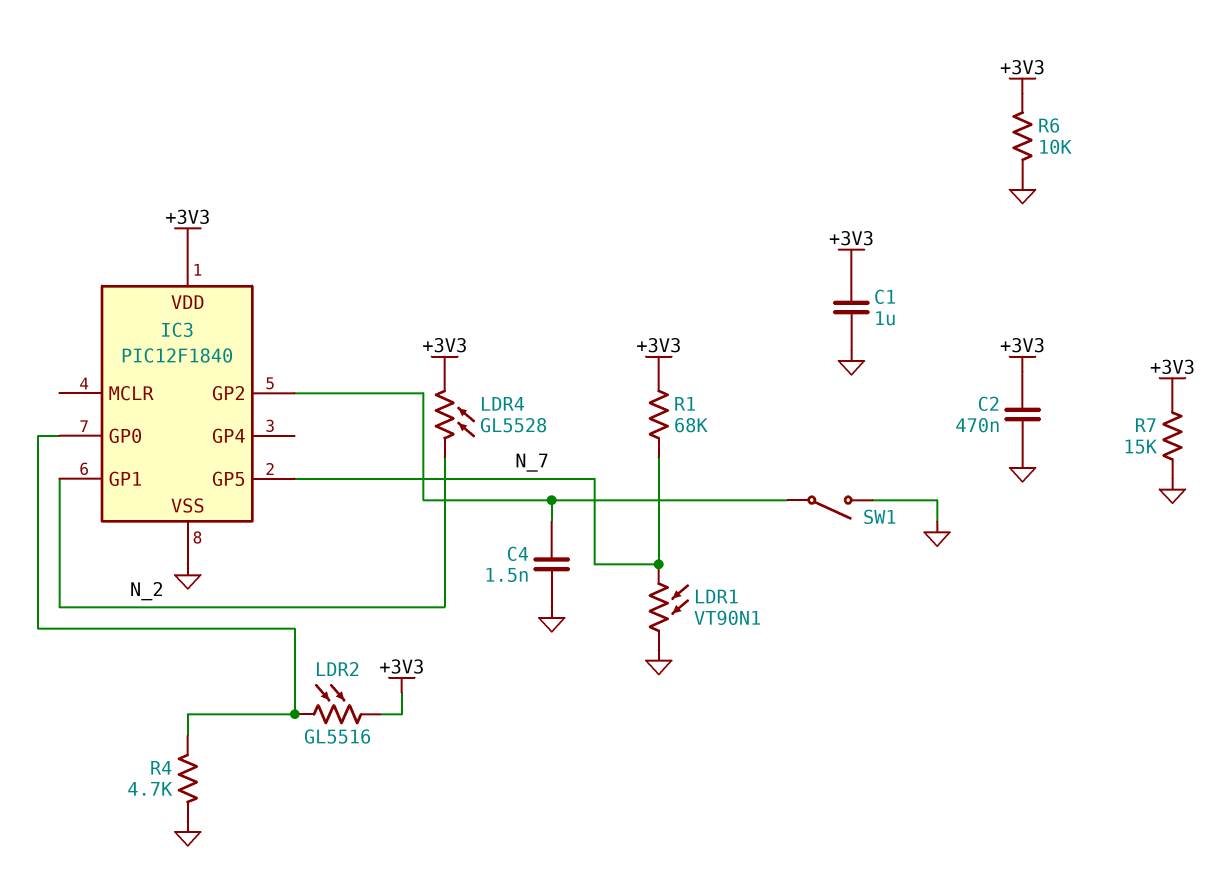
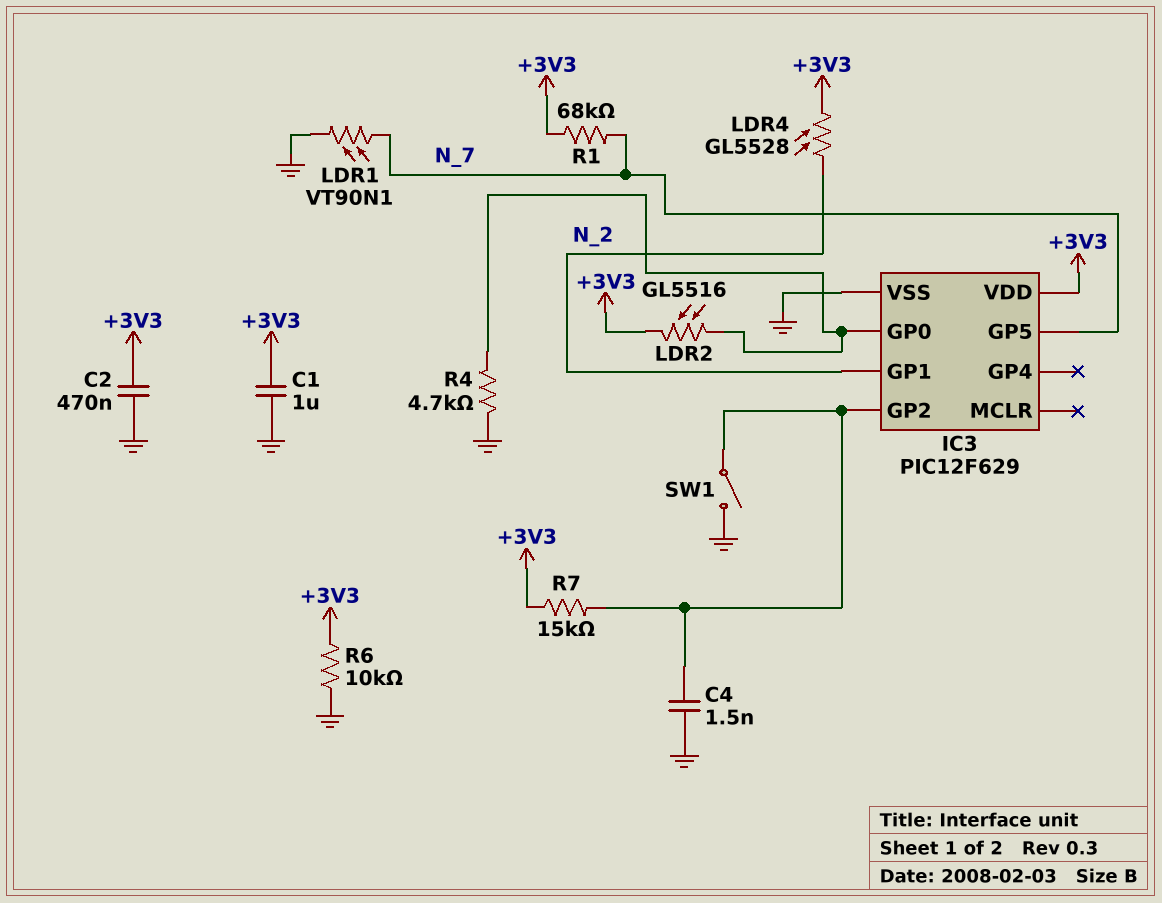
IC3: PIC12F1840 -> PIC12F629
R7: 15k (+3V3, GND) -> 15k (+3V3, IC3/GP2)

